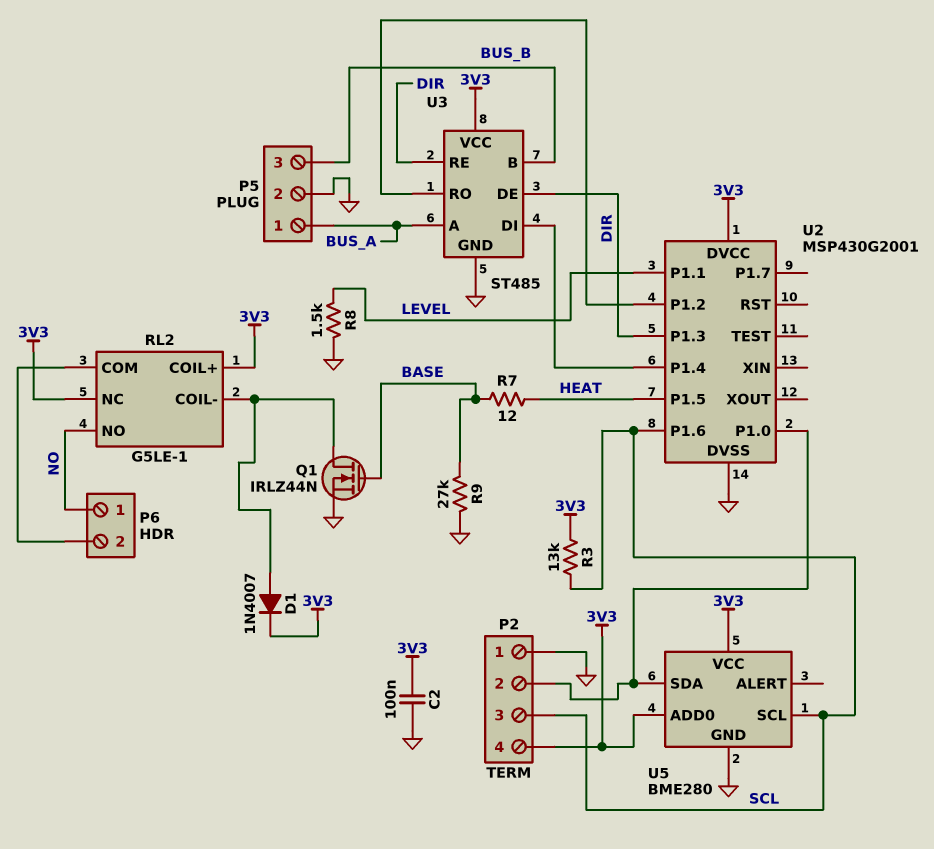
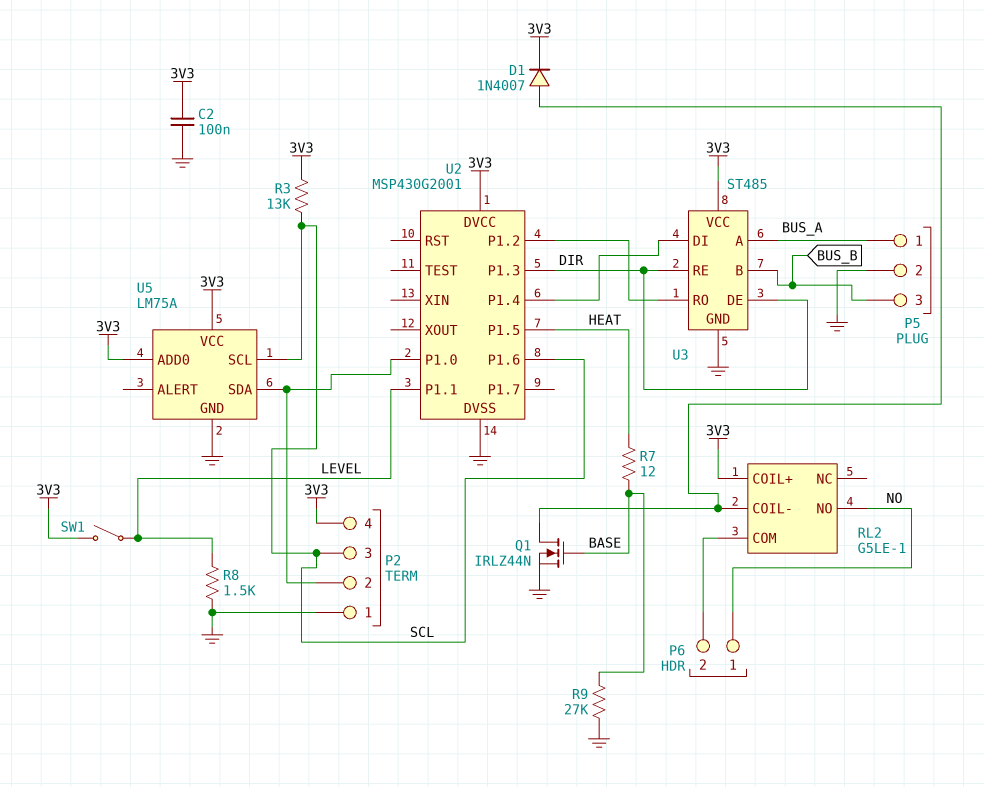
RL2 pin NC: 3V3 -> none
SW1: none -> switch (3V3, LEVEL)
U5: BME280 -> LM75A

